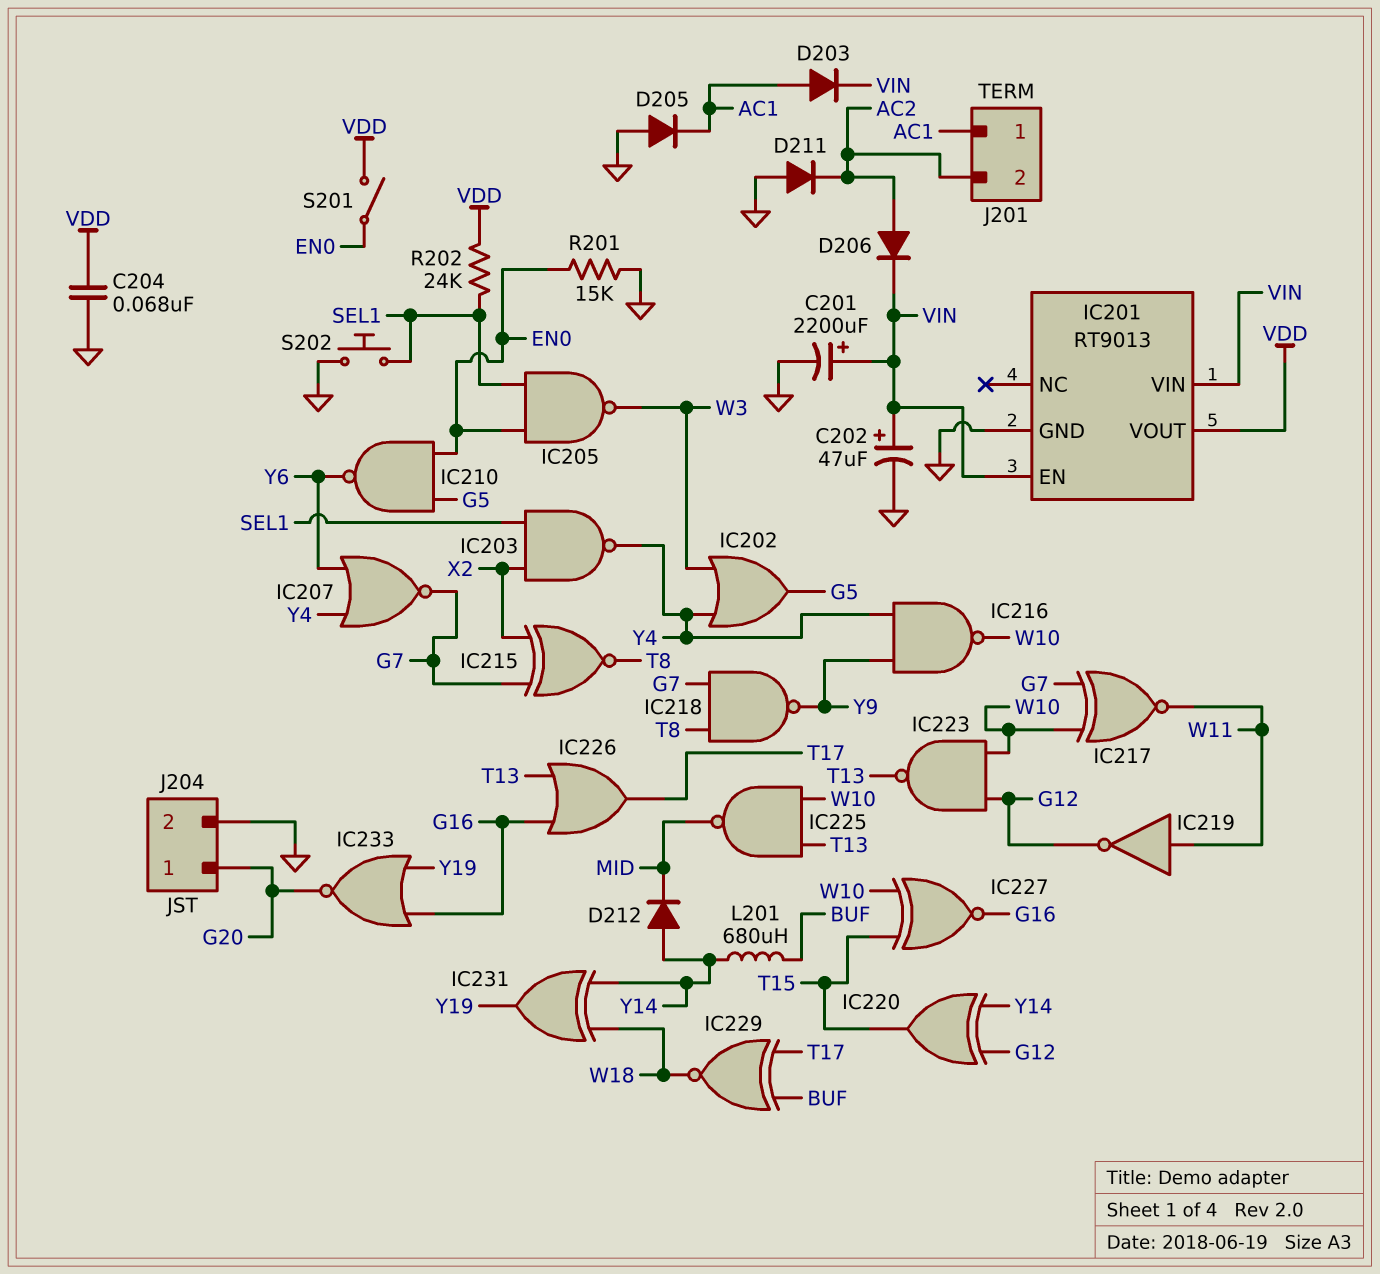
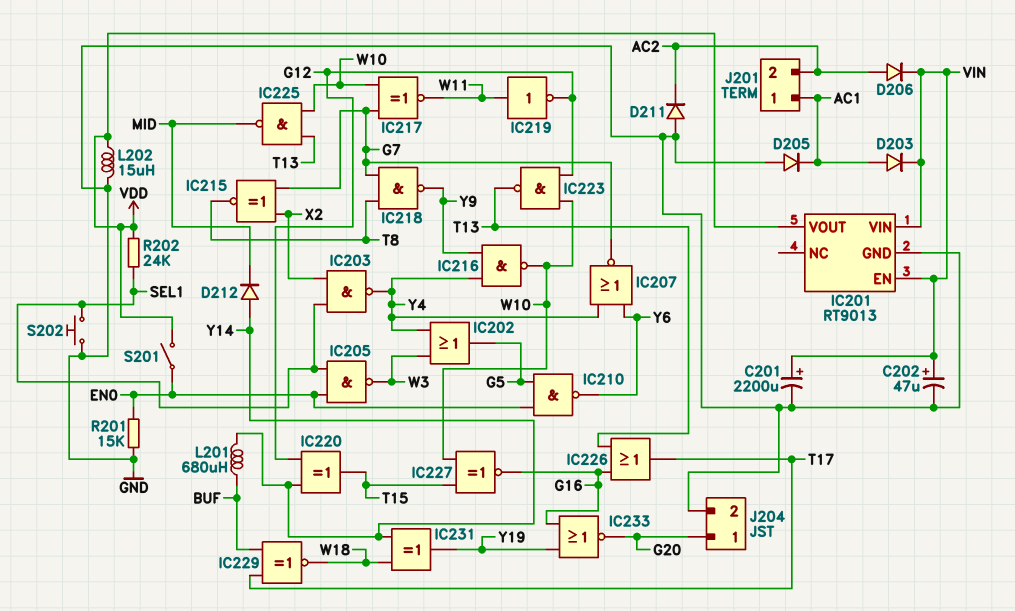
C204: 68nF (GND, VDD) -> none
L202: none -> 15uH (GND, VDD)

